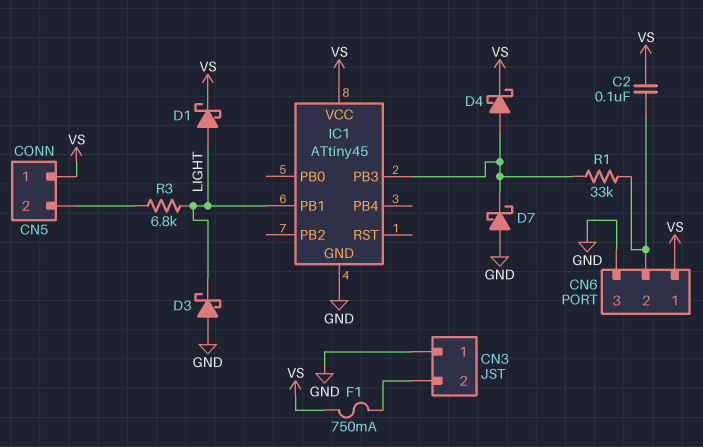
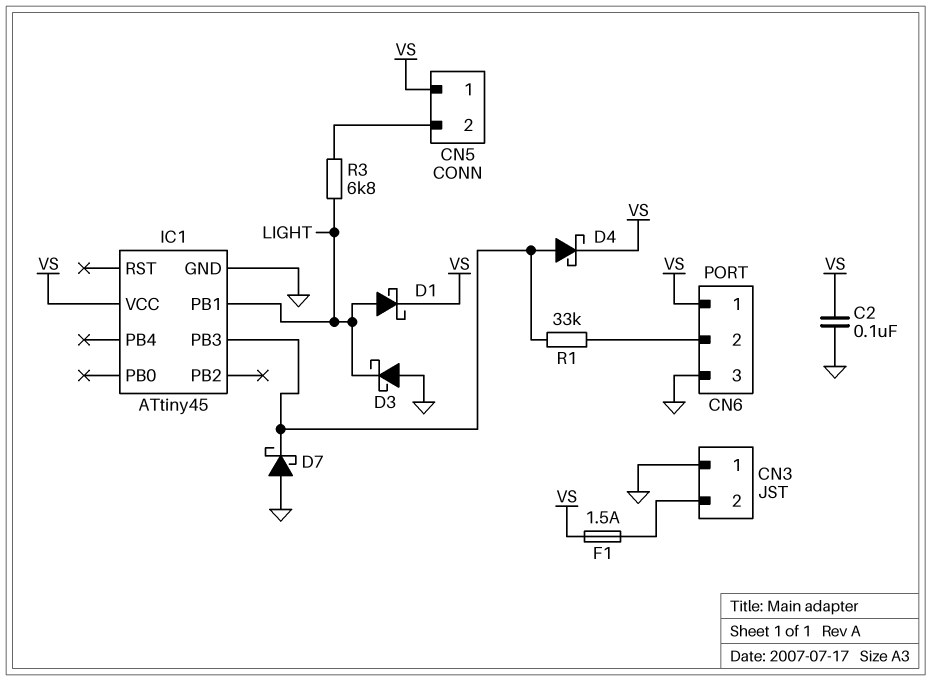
C2: 100nF (CN6/2, VS) -> 100nF (GND, VS)
F1: 750mA (CN3/2, VS) -> 1.5A (CN3/2, VS)

